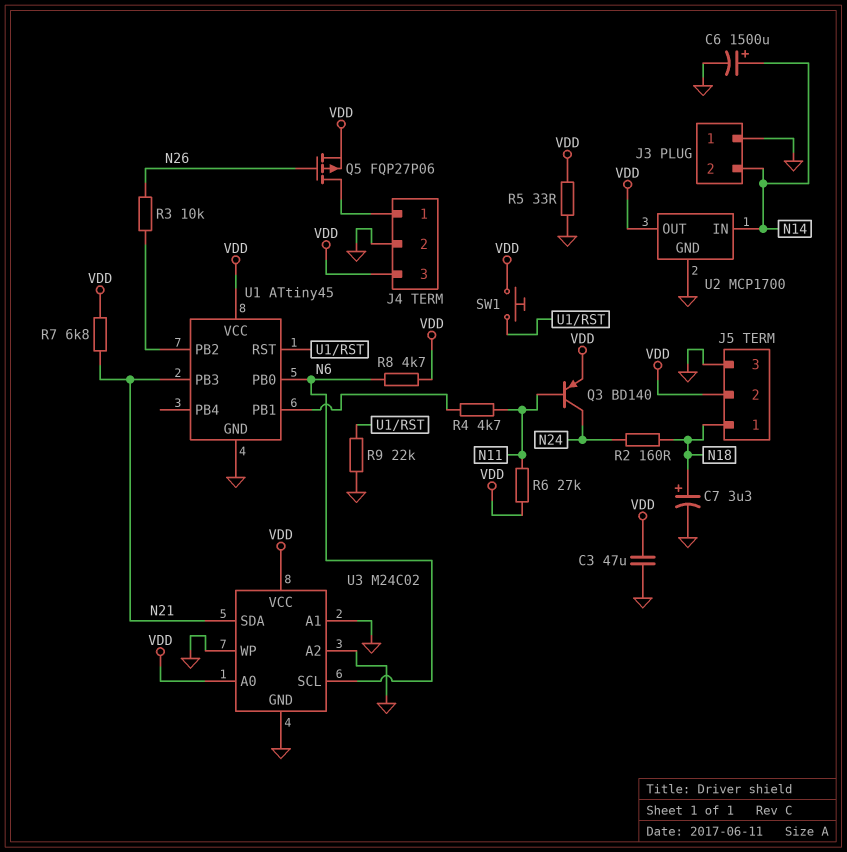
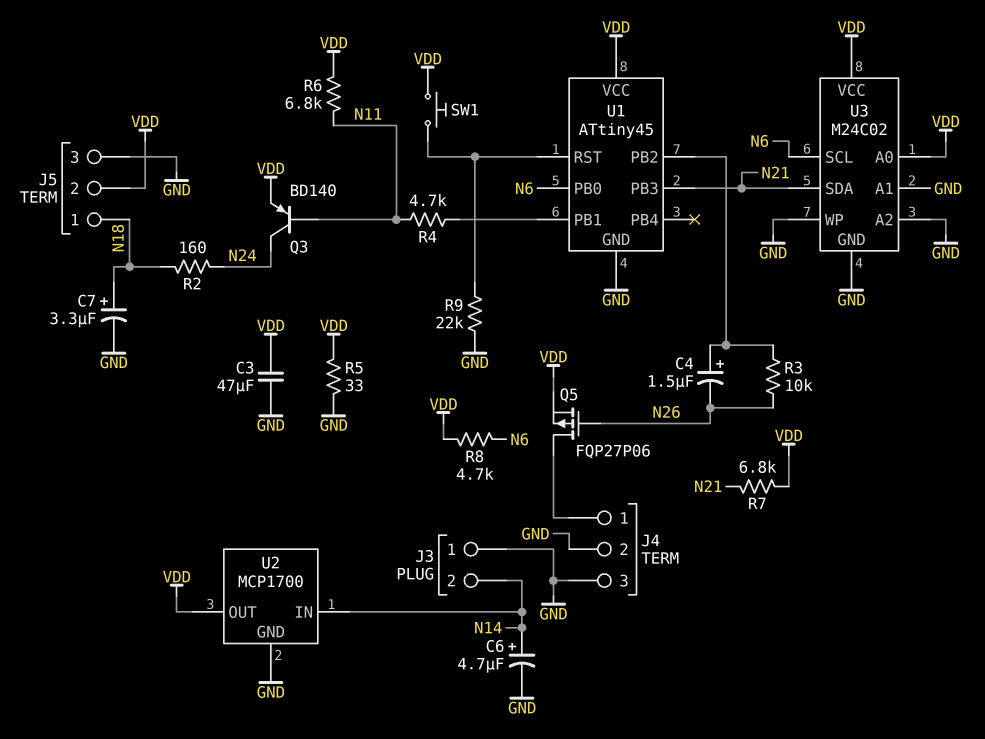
C4: none -> 1.5uF (plus U1/PB2, minus N26)
C6: 1500uF (plus N14, minus GND) -> 4.7uF (plus N14, minus GND)
J4 pin 3: VDD -> GND
R6: 27k (N11, VDD) -> 6.8k (N11, VDD)

